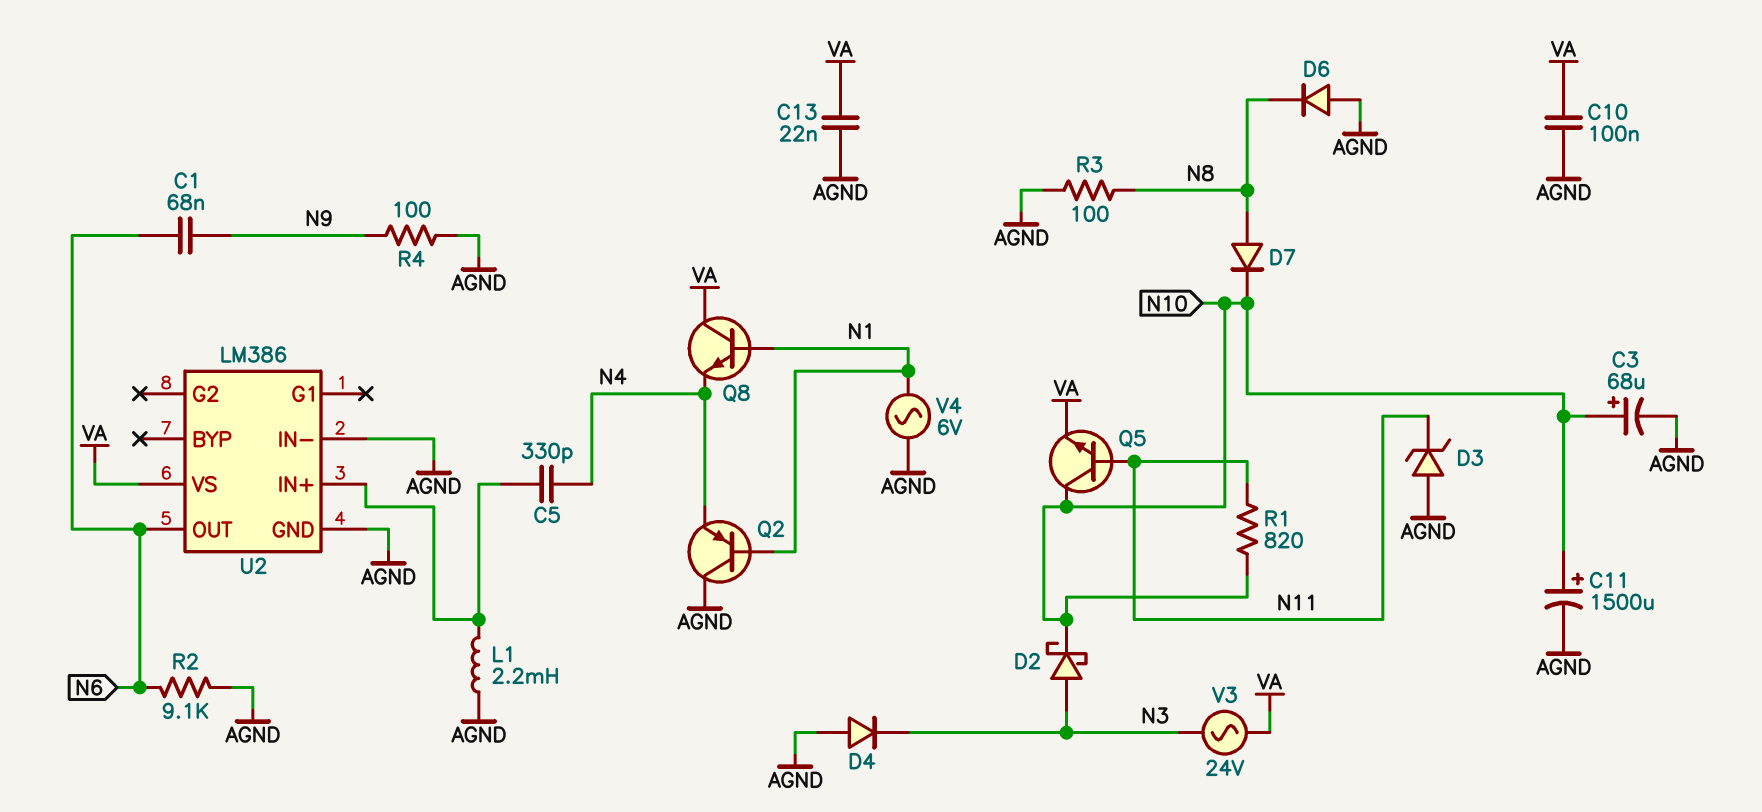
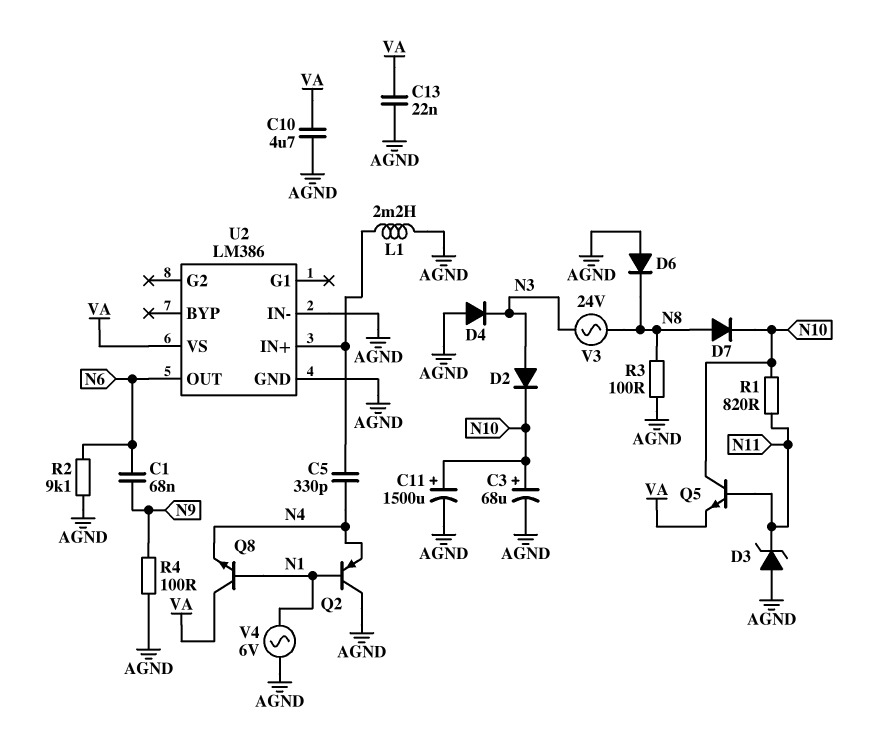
C10: 100nF (AGND, VA) -> 4.7uF (AGND, VA)
D2: schottky (A N3, K N10) -> diode (A N3, K N10)
V3: AC 24V (N3, VA) -> AC 24V (N3, N8)

